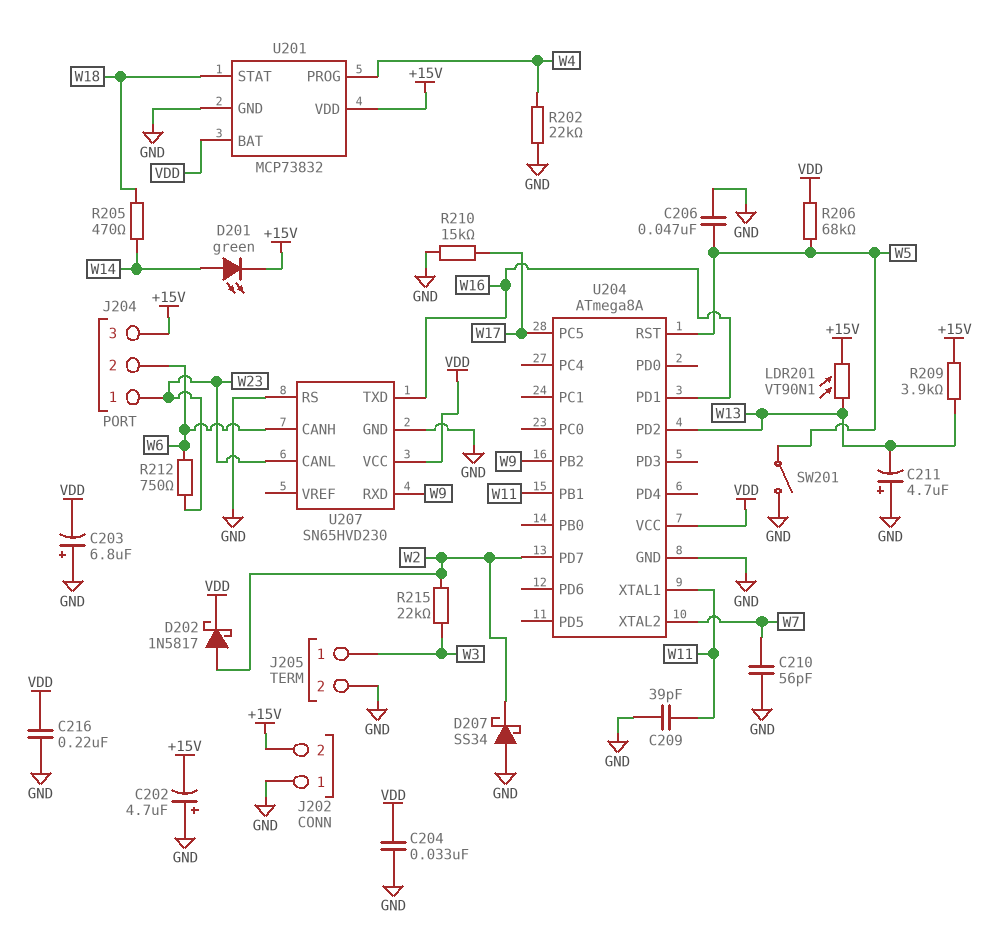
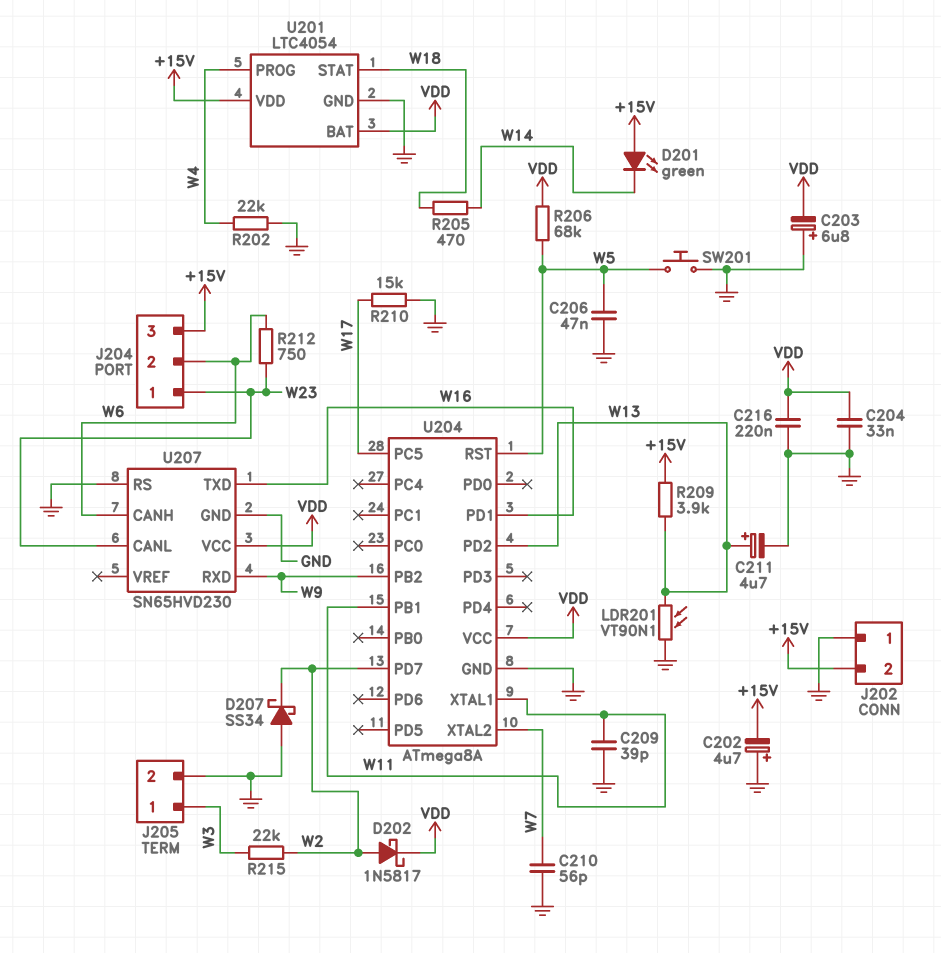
C211: 4.7uF (plus GND, minus W13) -> 4.7uF (plus W13, minus GND)
D201: LED green (A W14, K +15V) -> LED green (A +15V, K W14)
LDR201: VT90N1 (+15V, W13) -> VT90N1 (GND, W13)
SW201: switch (GND, W5) -> button (GND, W5)
U201: MCP73832 -> LTC4054

